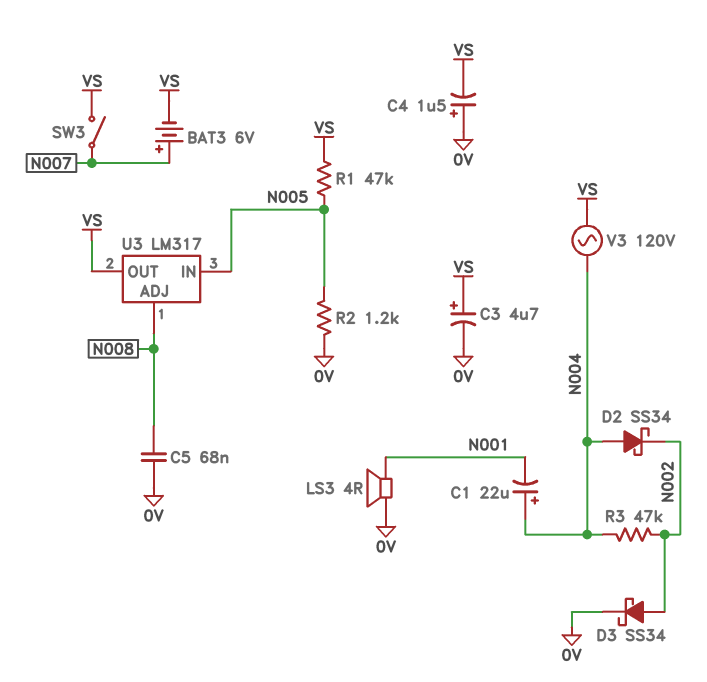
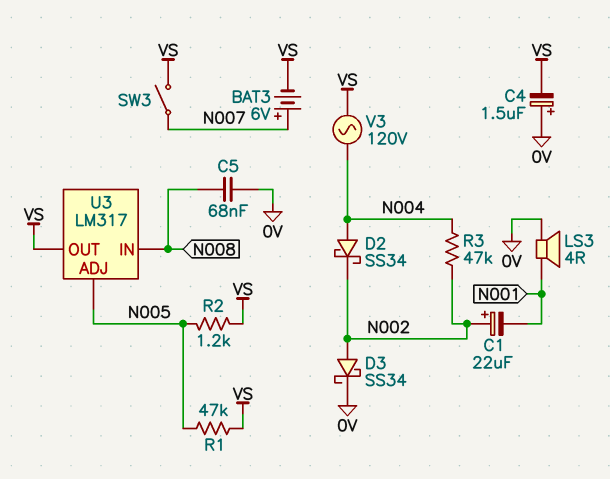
C1: 22uF (plus N004, minus N001) -> 22uF (plus N002, minus N001)
C3: 4.7uF (plus VS, minus 0V) -> none
R2: 1.2k (0V, N005) -> 1.2k (N005, VS)
U3 pin ADJ: N008 -> N005
U3 pin IN: N005 -> N008

